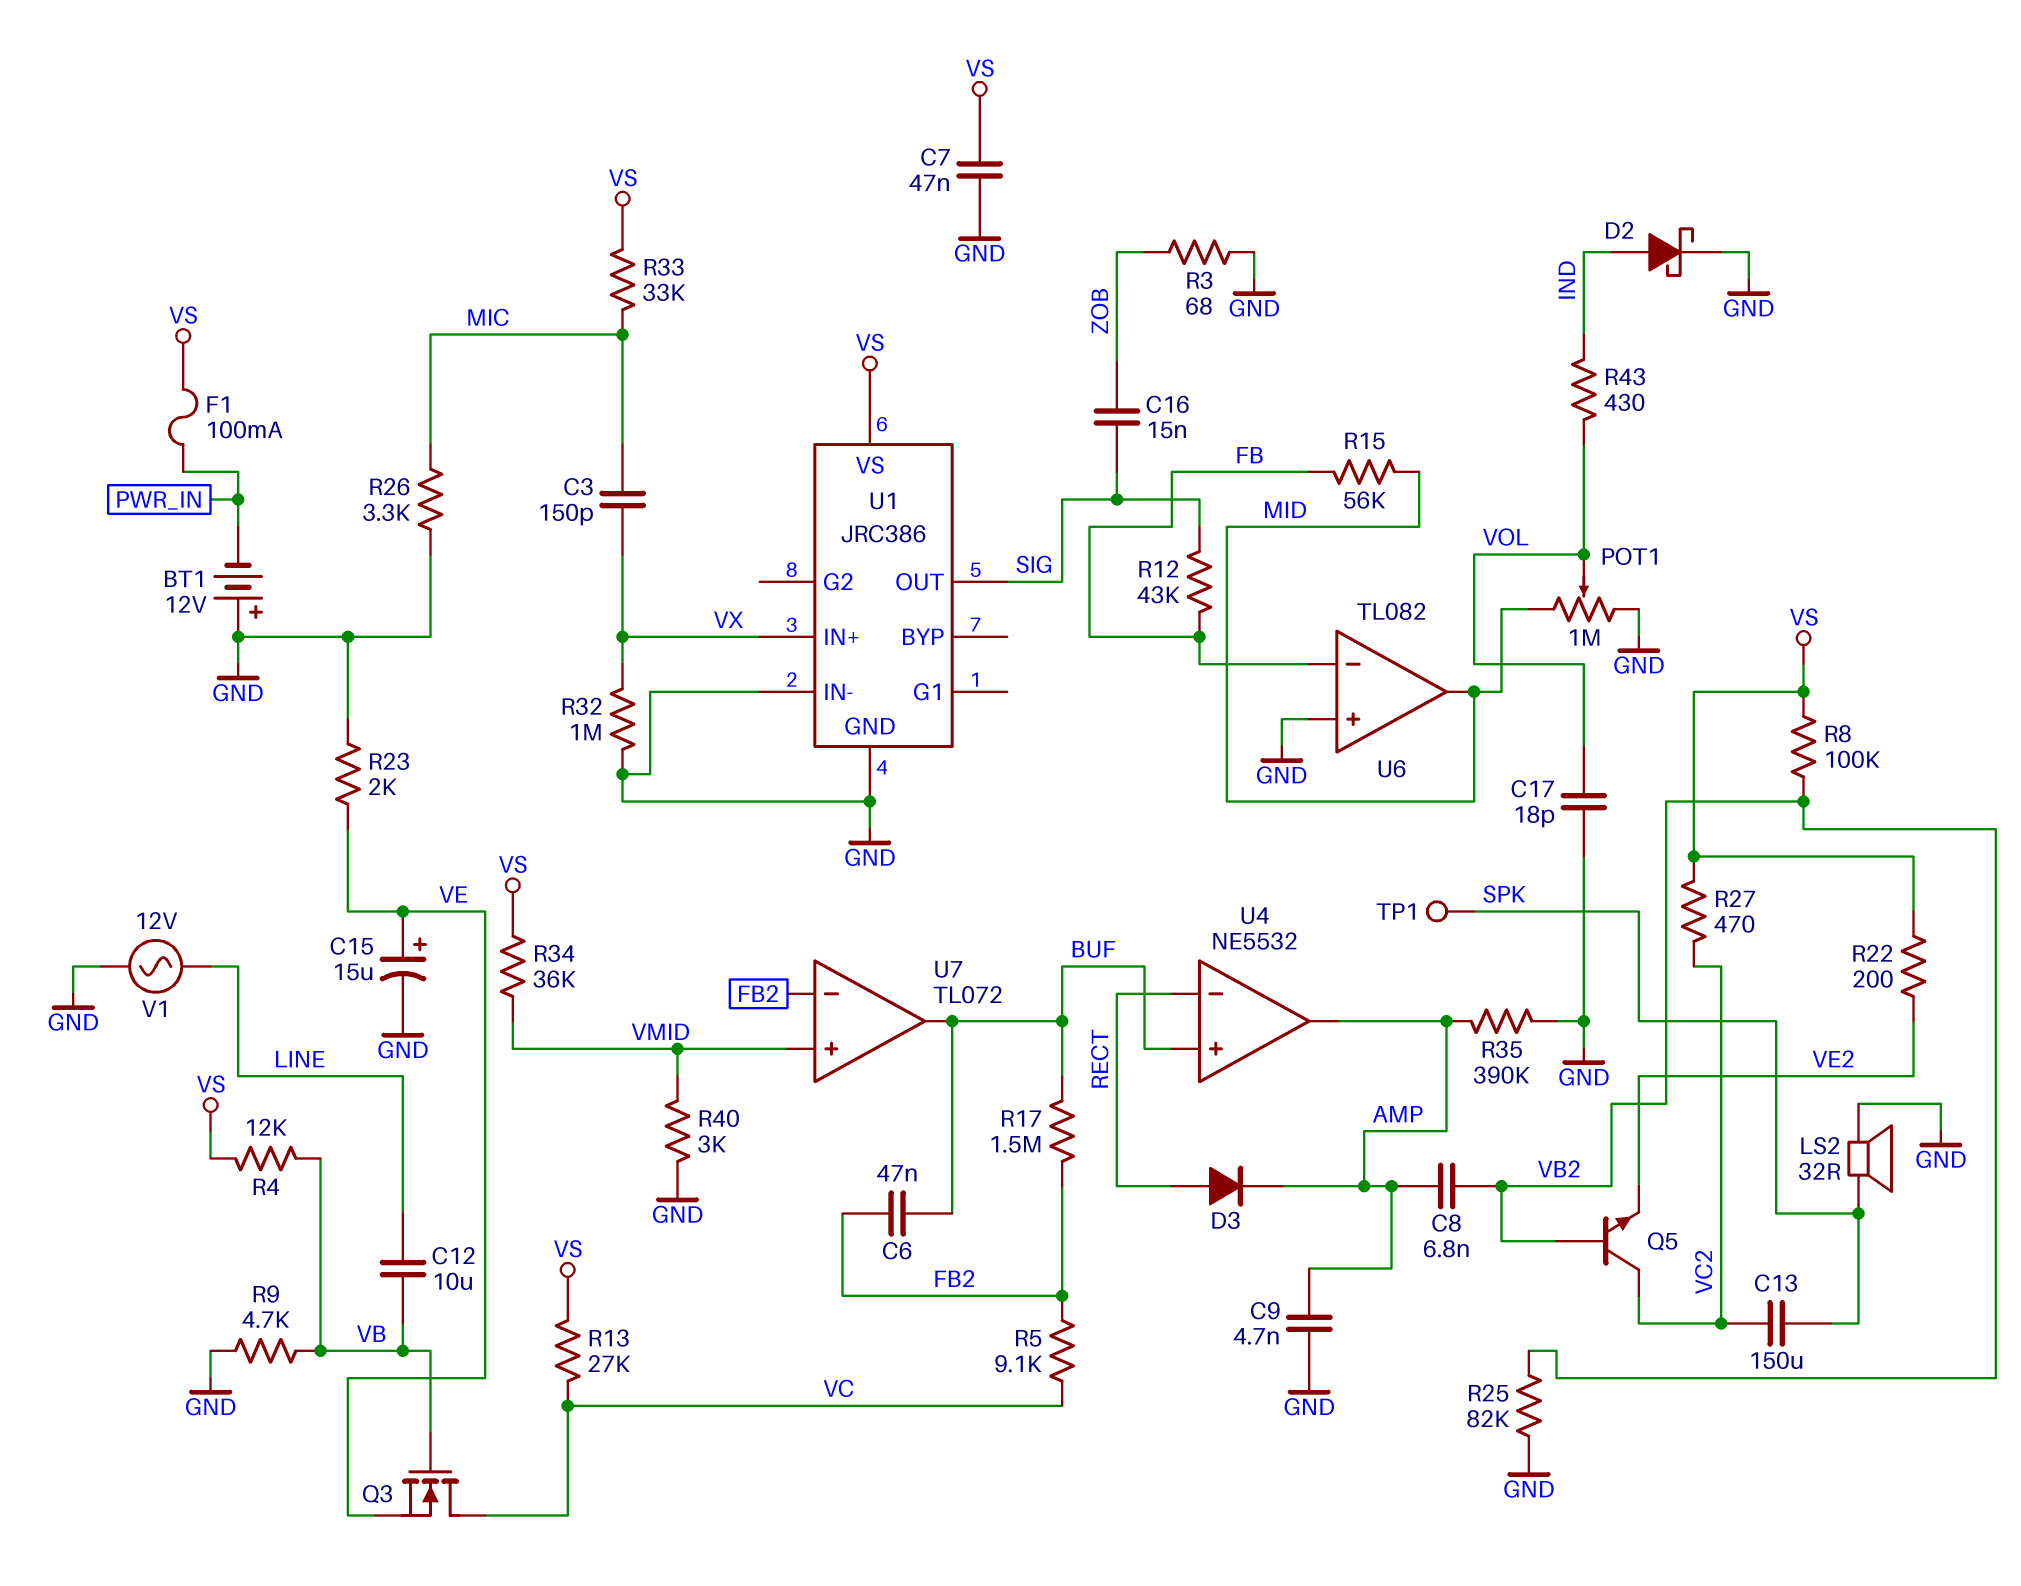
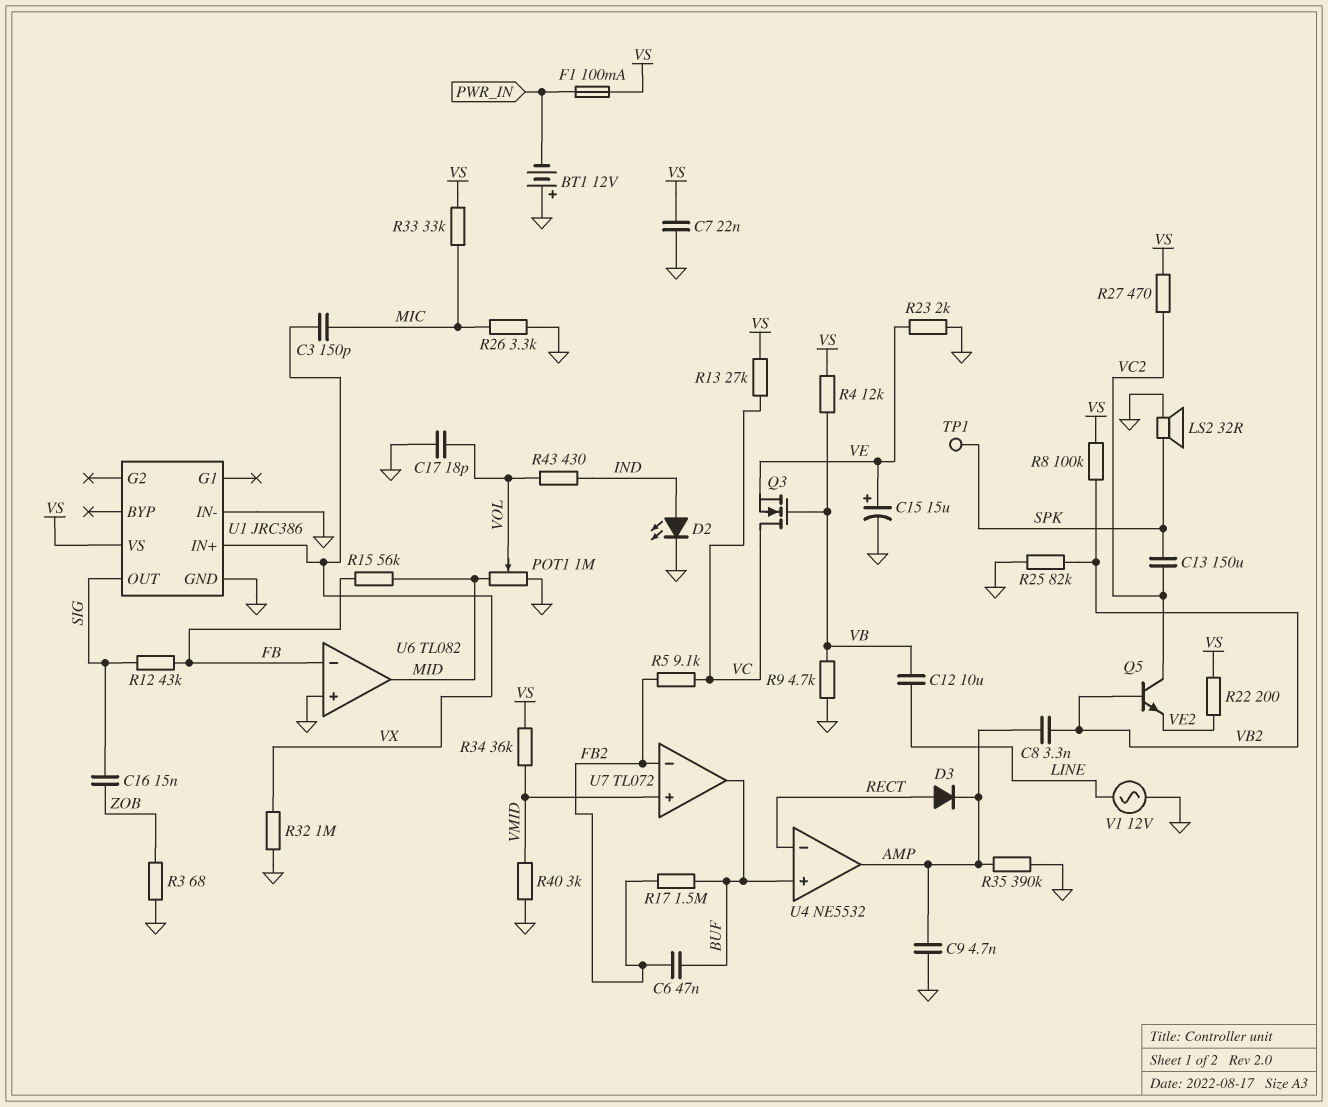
C7: 47nF (GND, VS) -> 22nF (GND, VS)
C8: 6.8nF (AMP, VB2) -> 3.3nF (AMP, VB2)
D2: schottky (A IND, K GND) -> LED (A IND, K GND)

